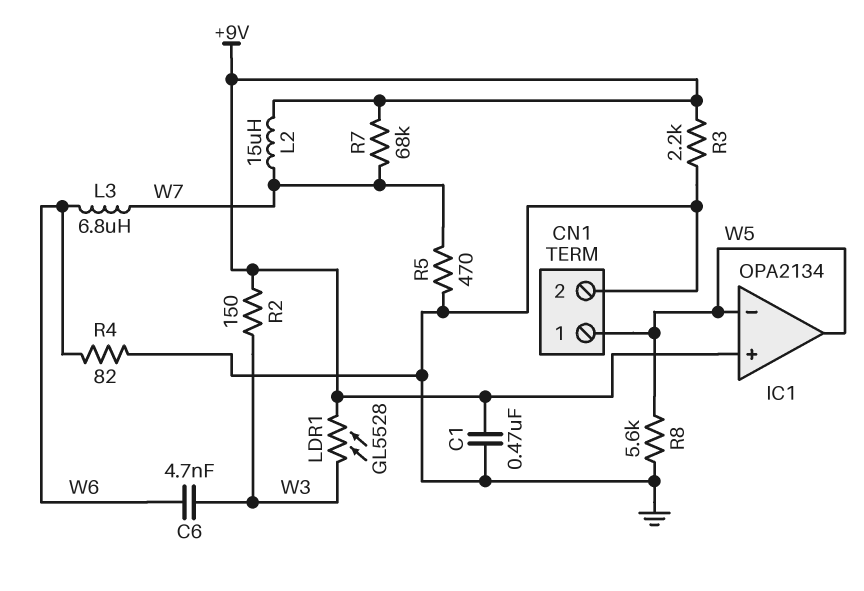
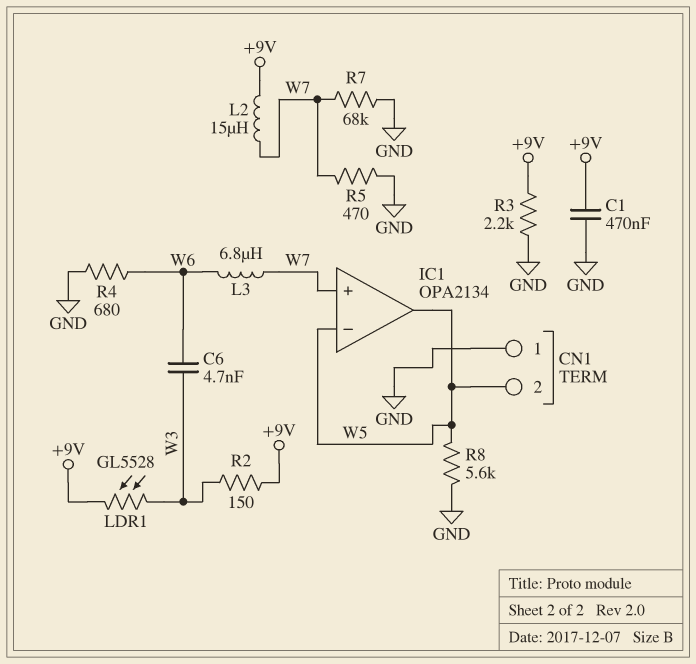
CN1 pin 1: W5 -> GND
CN1 pin 2: GND -> W5
IC1 pin in+: +9V -> W7
R4: 82 (GND, W6) -> 680 (GND, W6)
R7: 68k (+9V, W7) -> 68k (GND, W7)

